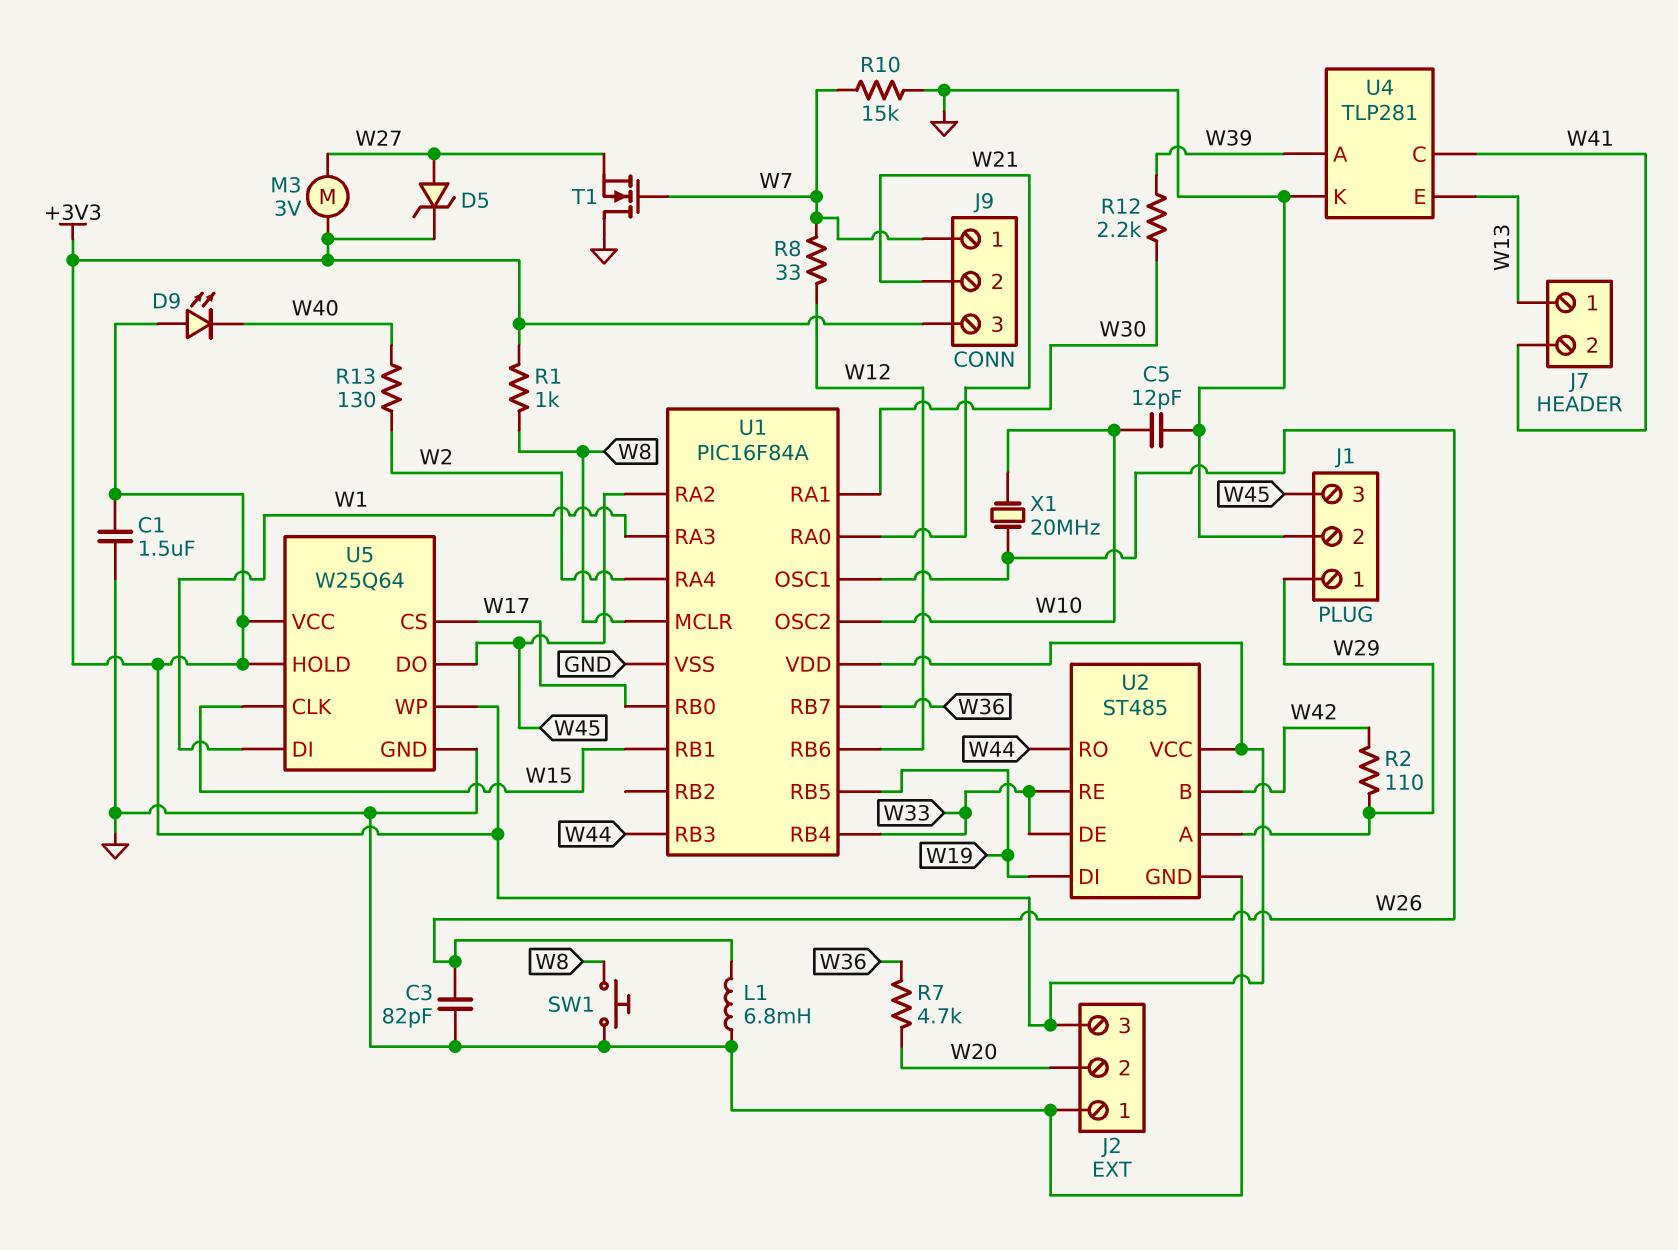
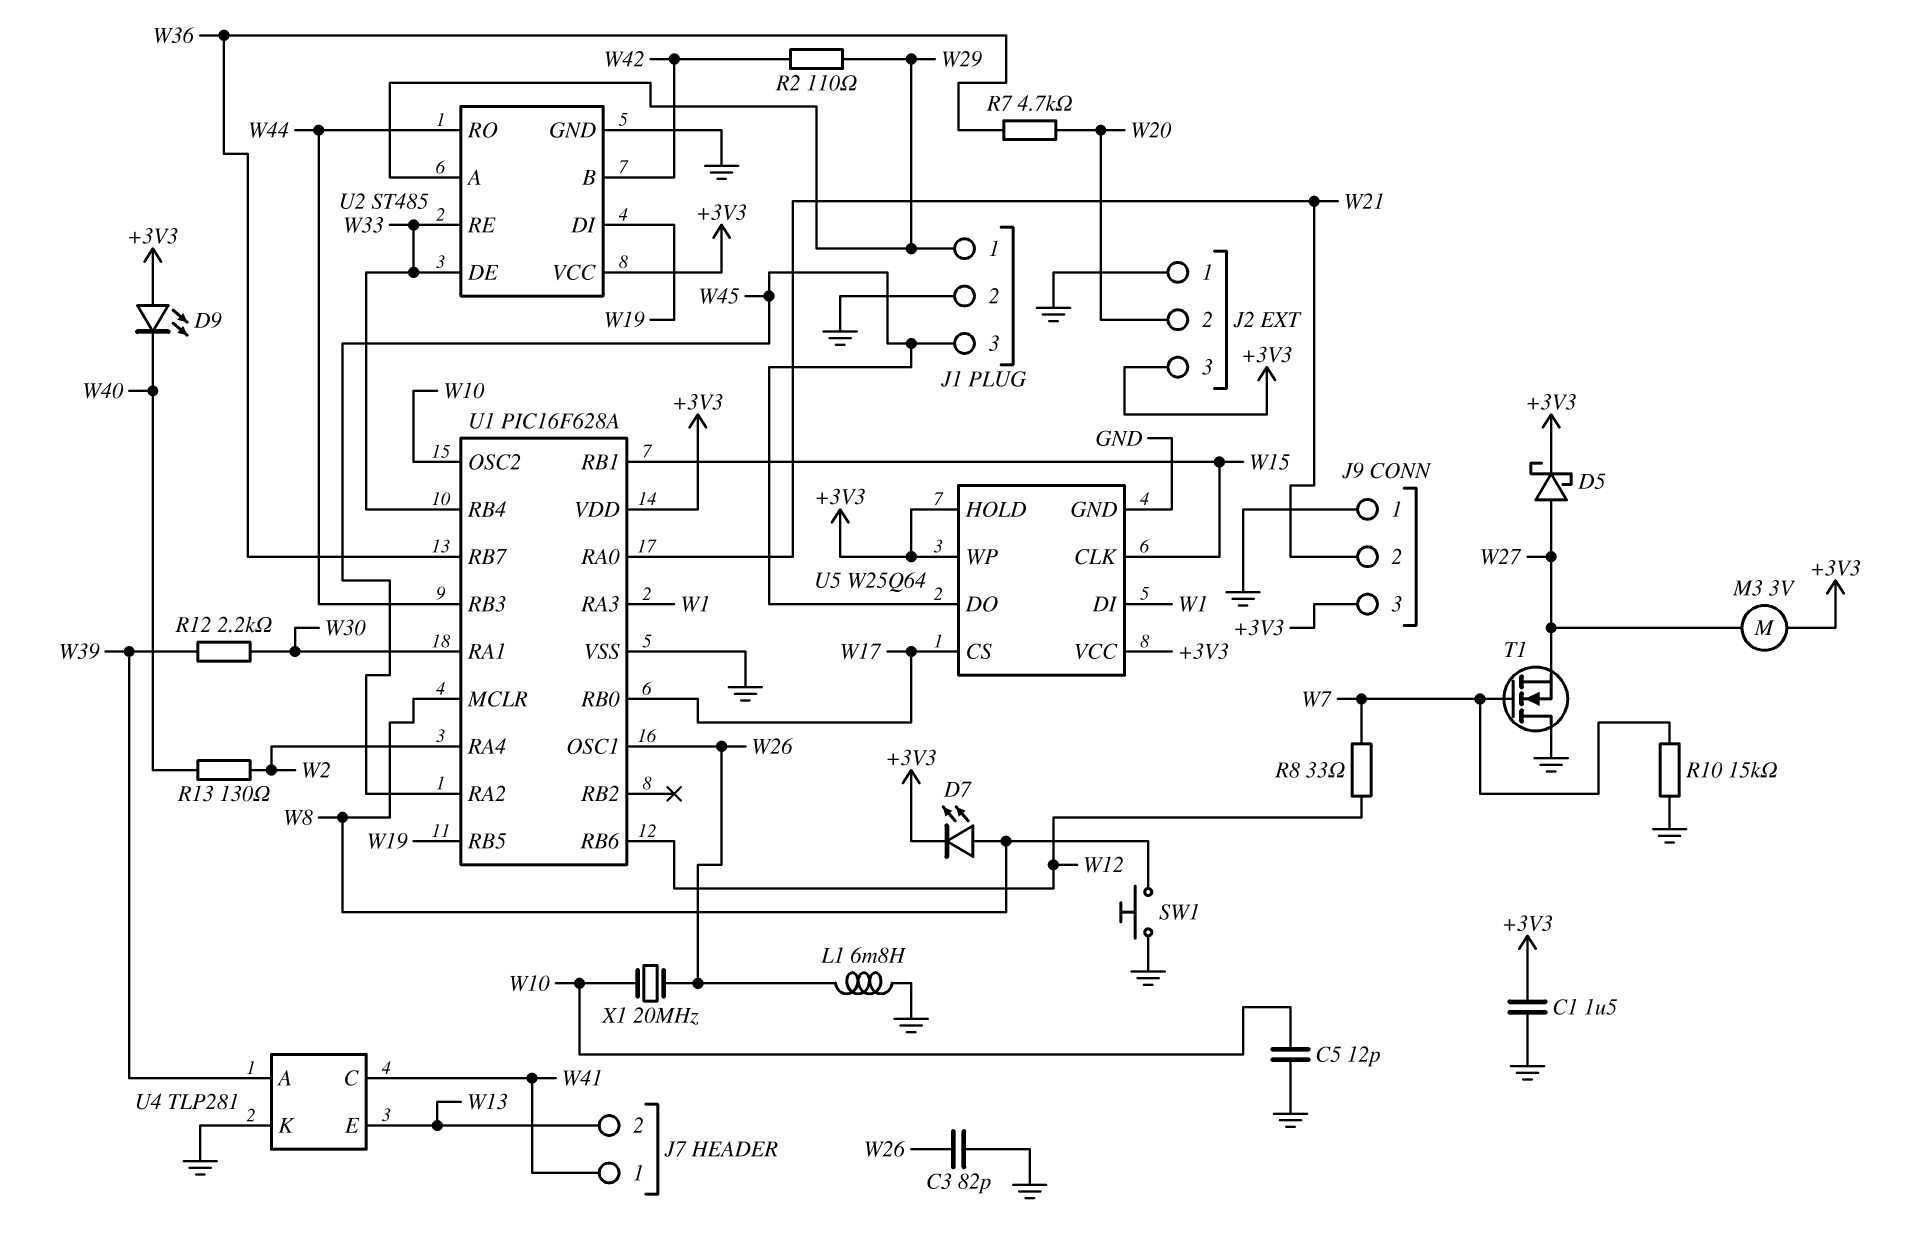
D5: zener (A W27, K +3V3) -> schottky (A W27, K +3V3)
D7: none -> LED (A W8, K +3V3)
J7 pin 1: W13 -> W41
J7 pin 2: W41 -> W13
J9 pin 1: W7 -> GND
R1: 1k (+3V3, W8) -> none
U1: PIC16F84A -> PIC16F628A

